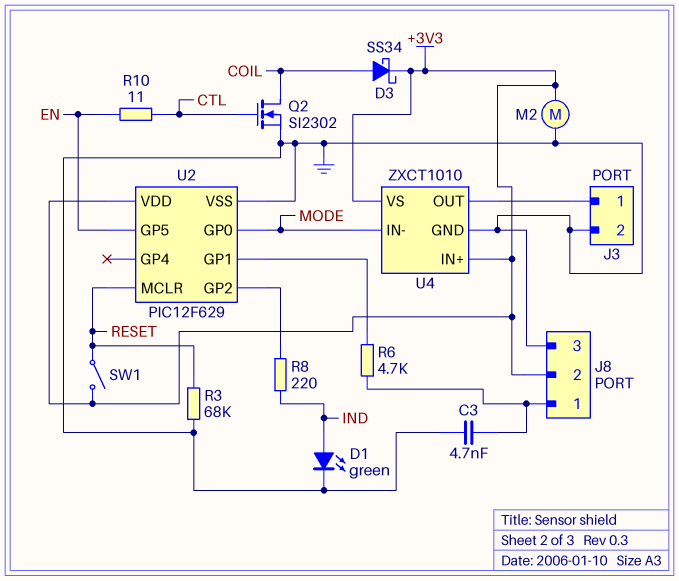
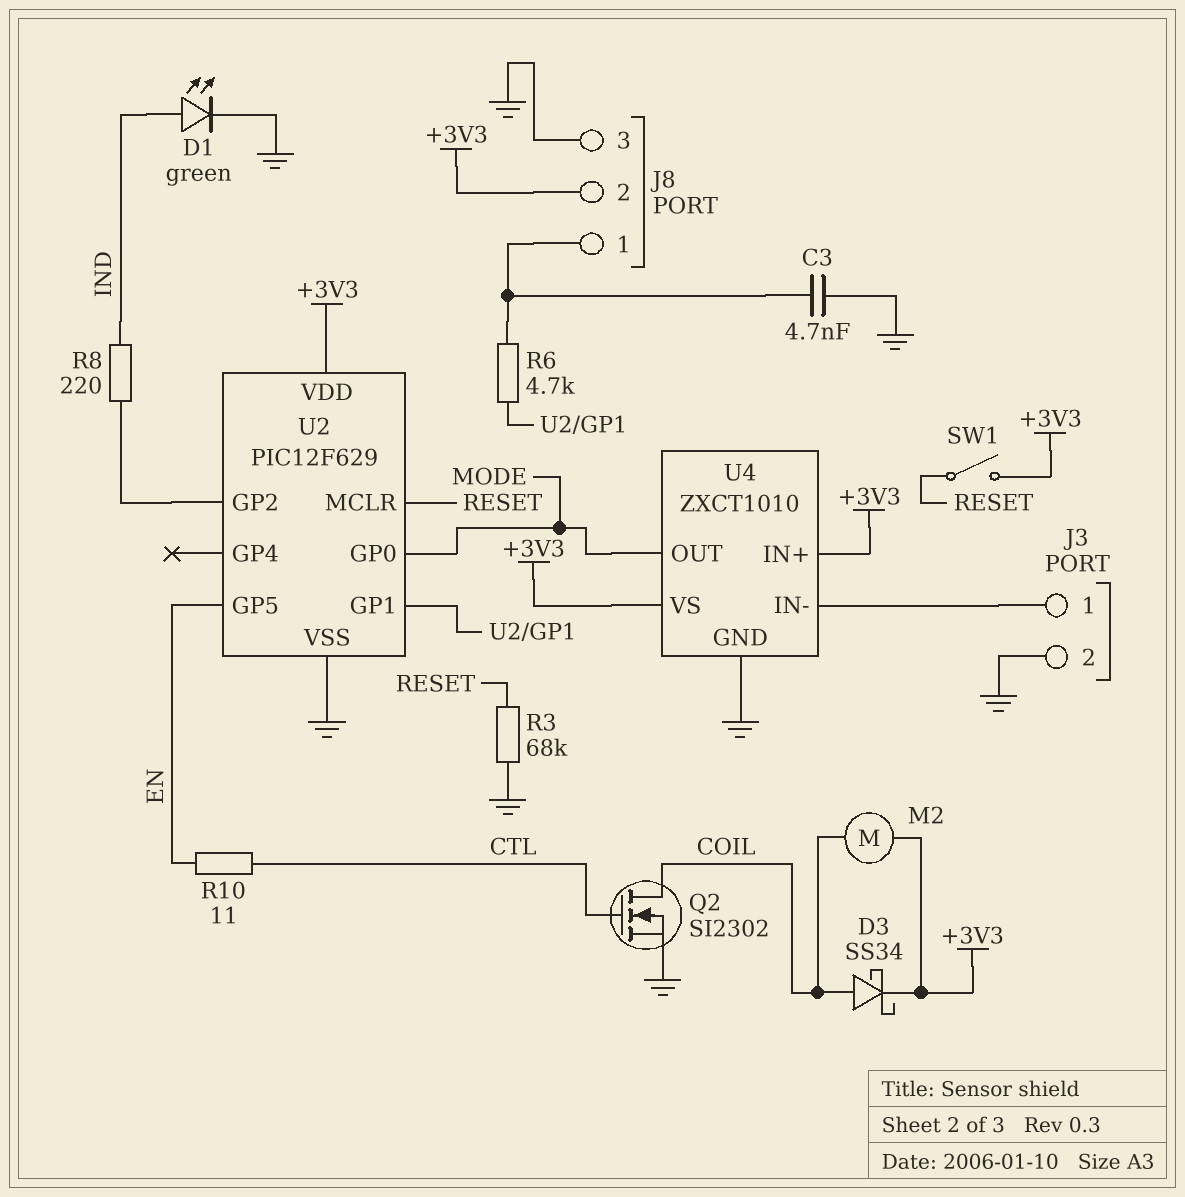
M2: motor (+3V3, GND) -> motor (+3V3, COIL)
U4 pin IN-: MODE -> J3/1
U4 pin OUT: J3/1 -> MODE

